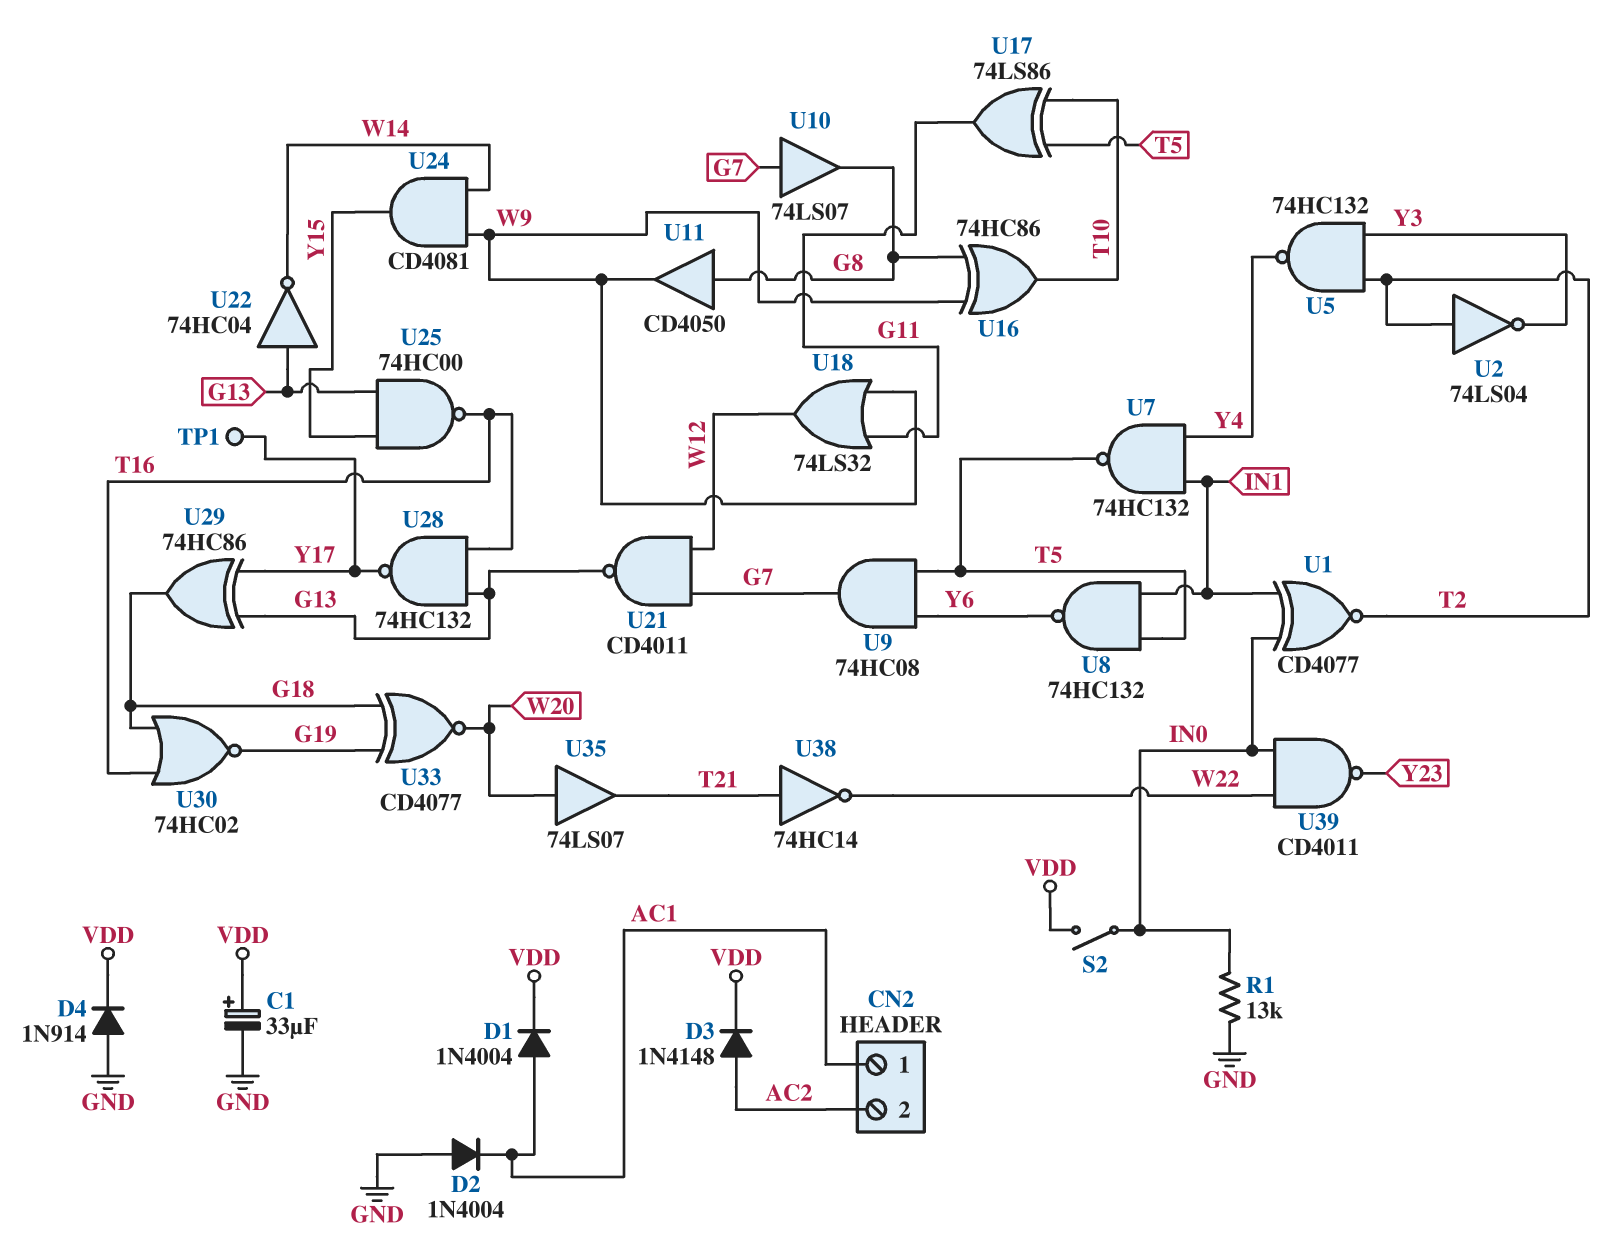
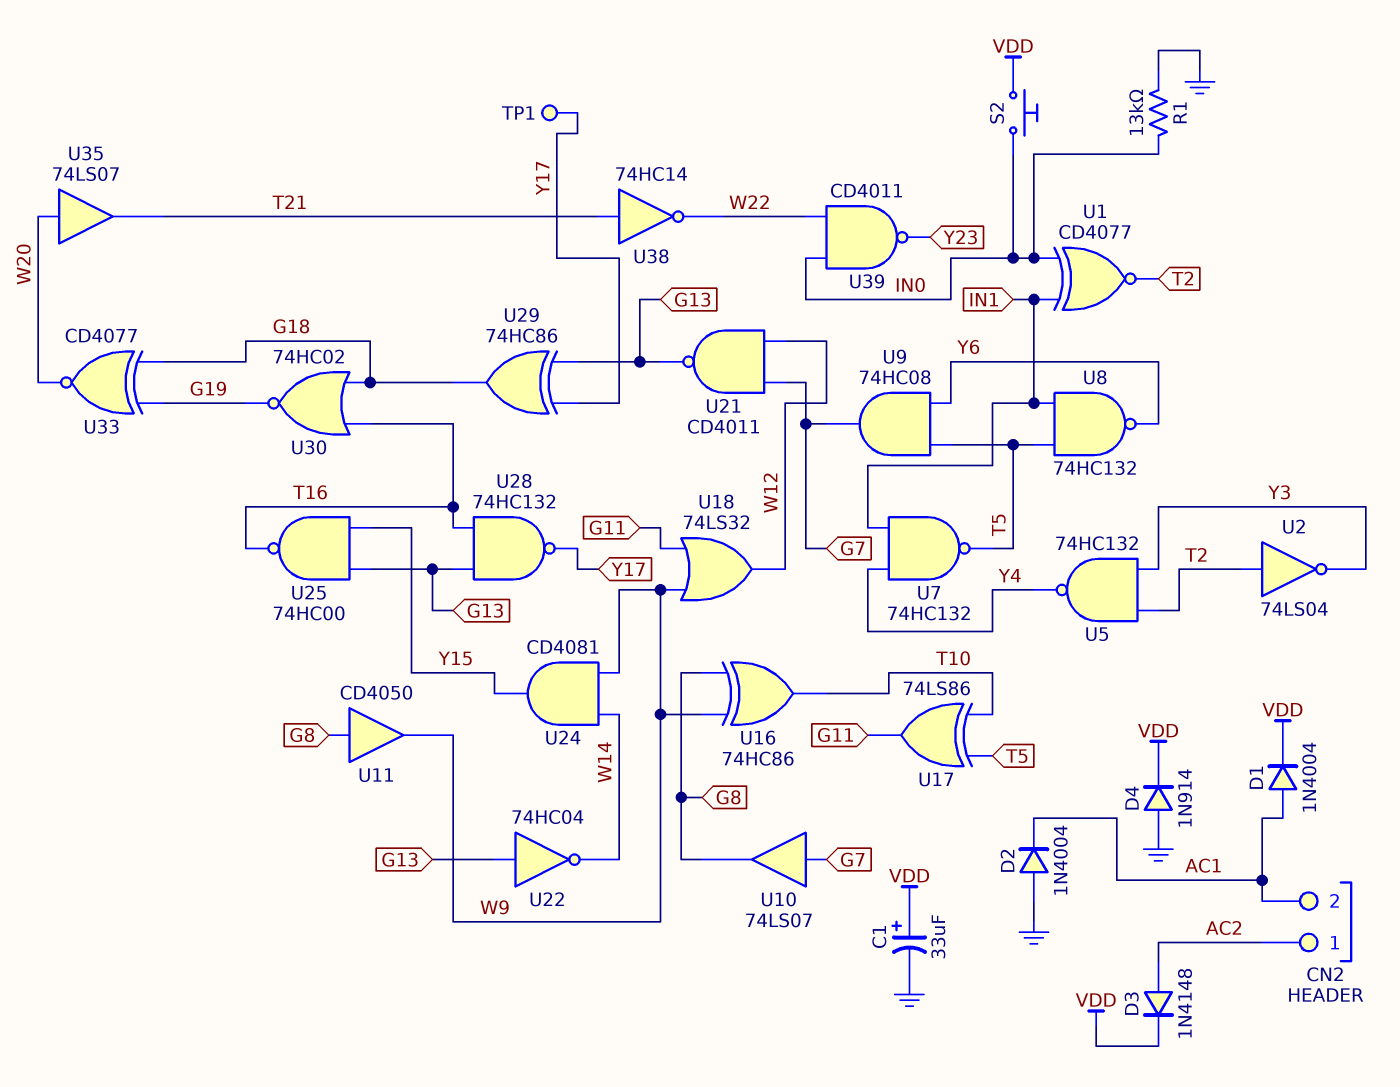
CN2 pin 1: AC1 -> AC2
CN2 pin 2: AC2 -> AC1
S2: switch (IN0, VDD) -> button (IN0, VDD)

